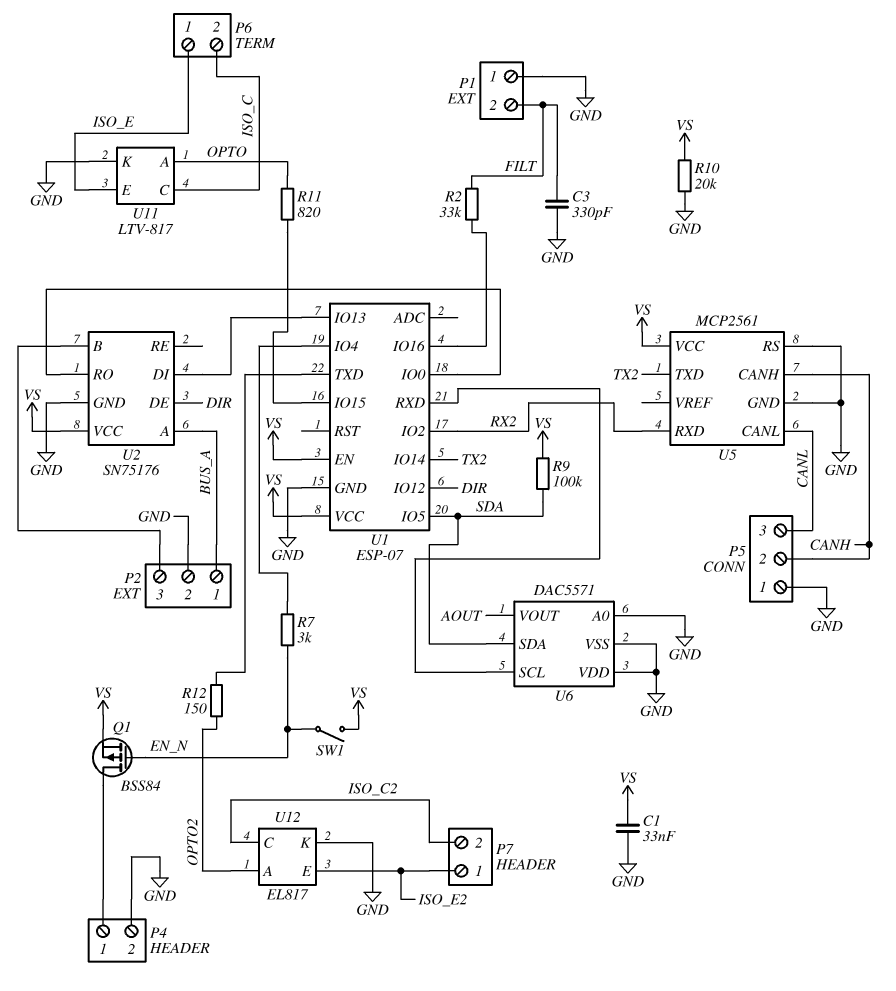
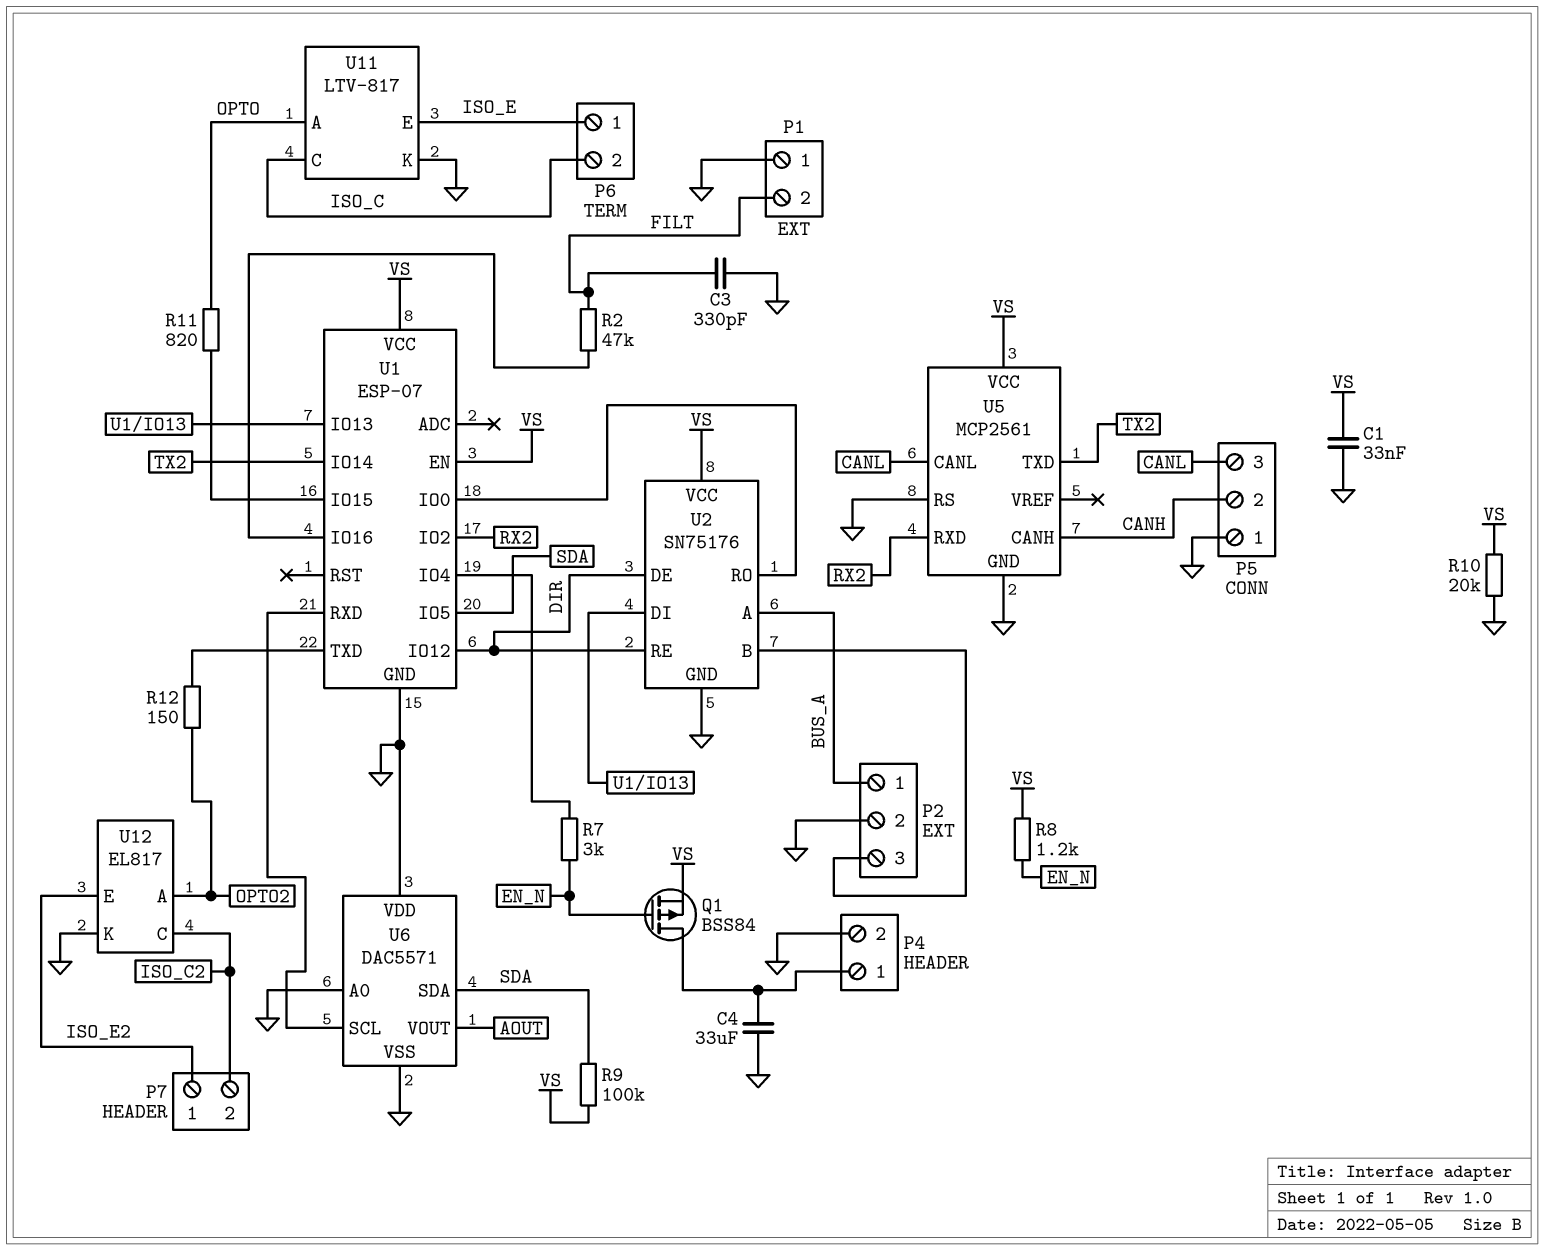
C4: none -> 33uF (GND, P4/1)
R2: 33k (FILT, U1/IO16) -> 47k (FILT, U1/IO16)
R8: none -> 1.2k (EN_N, VS)
SW1: switch (EN_N, VS) -> none
U2 pin RE: none -> DIR

